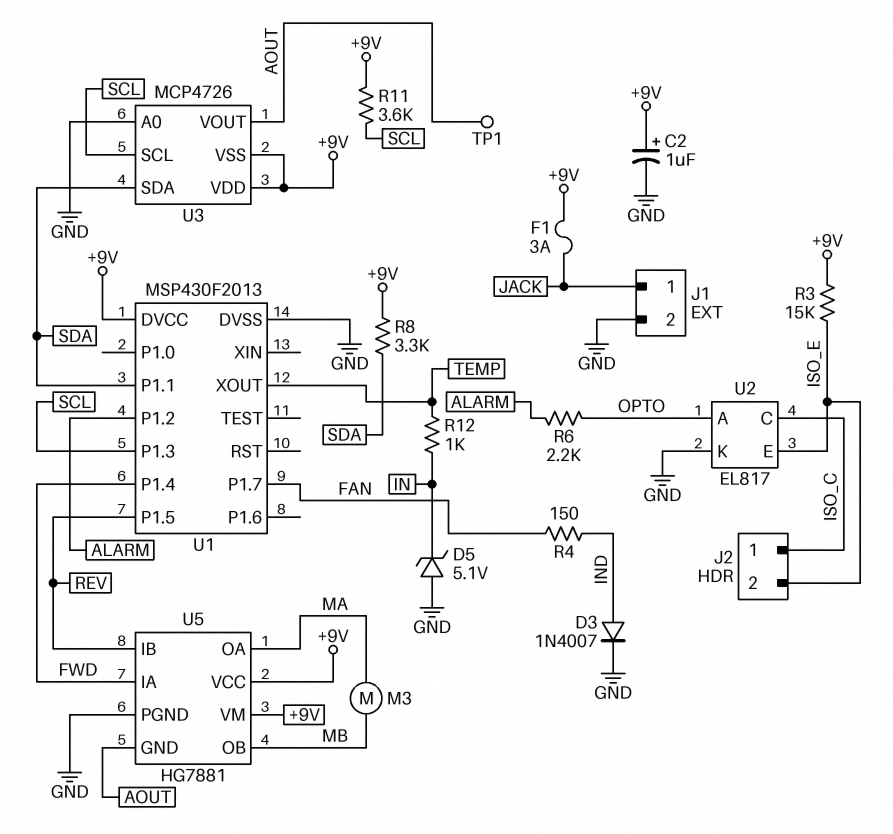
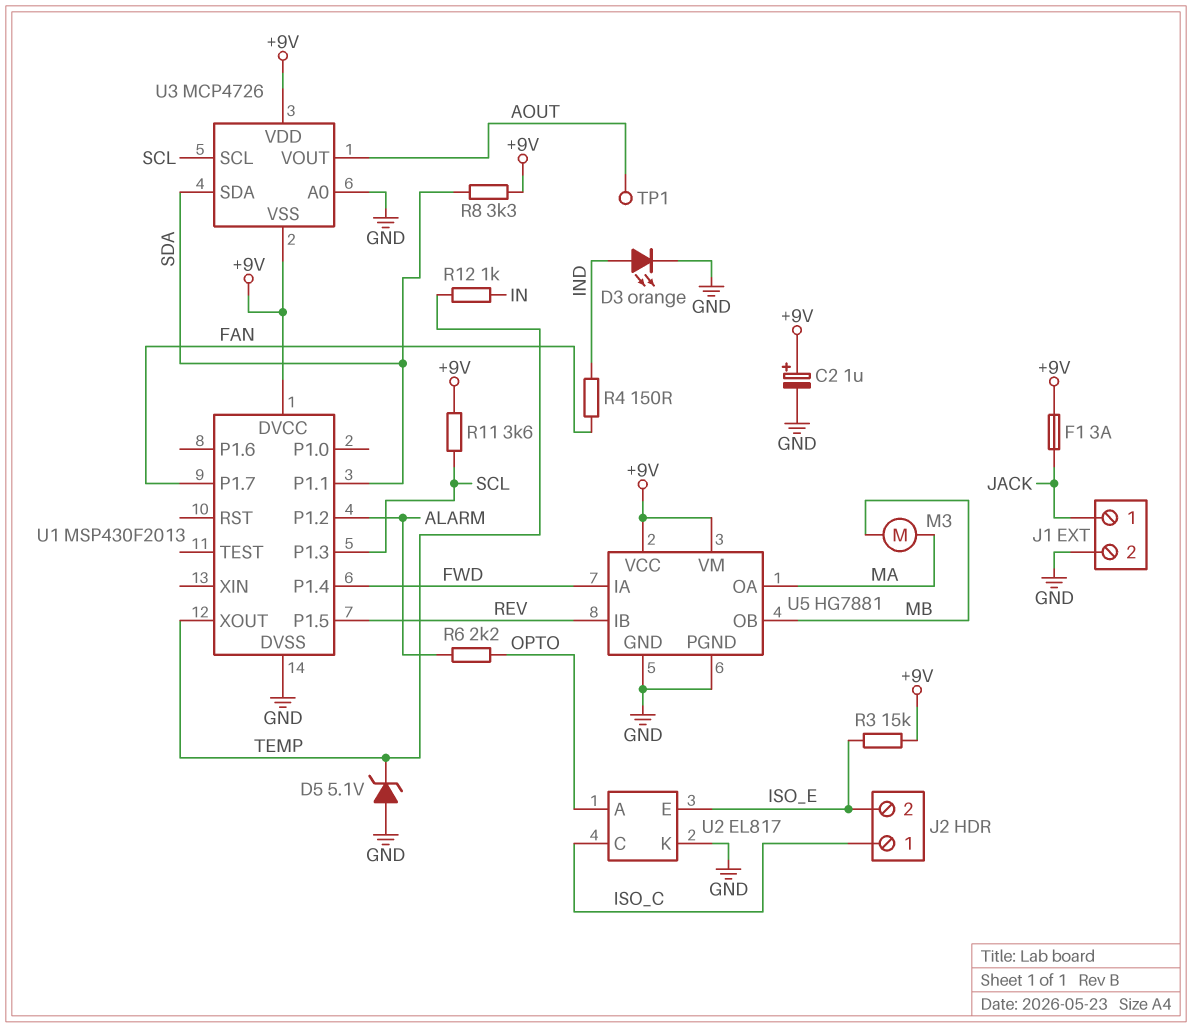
D3: diode 1N4007 (A IND, K GND) -> LED orange (A IND, K GND)
D5: zener 5.1V (A GND, K IN) -> zener 5.1V (A GND, K TEMP)
U5 pin GND: AOUT -> GND

